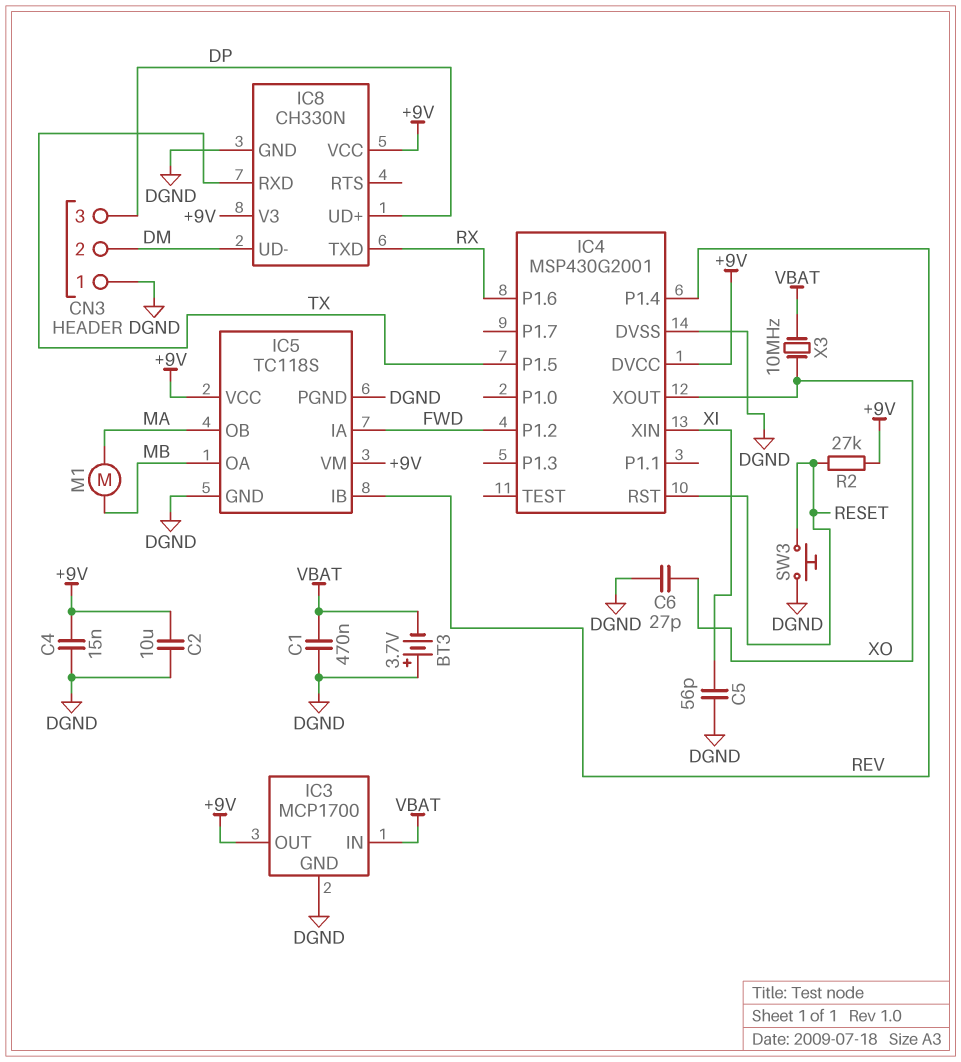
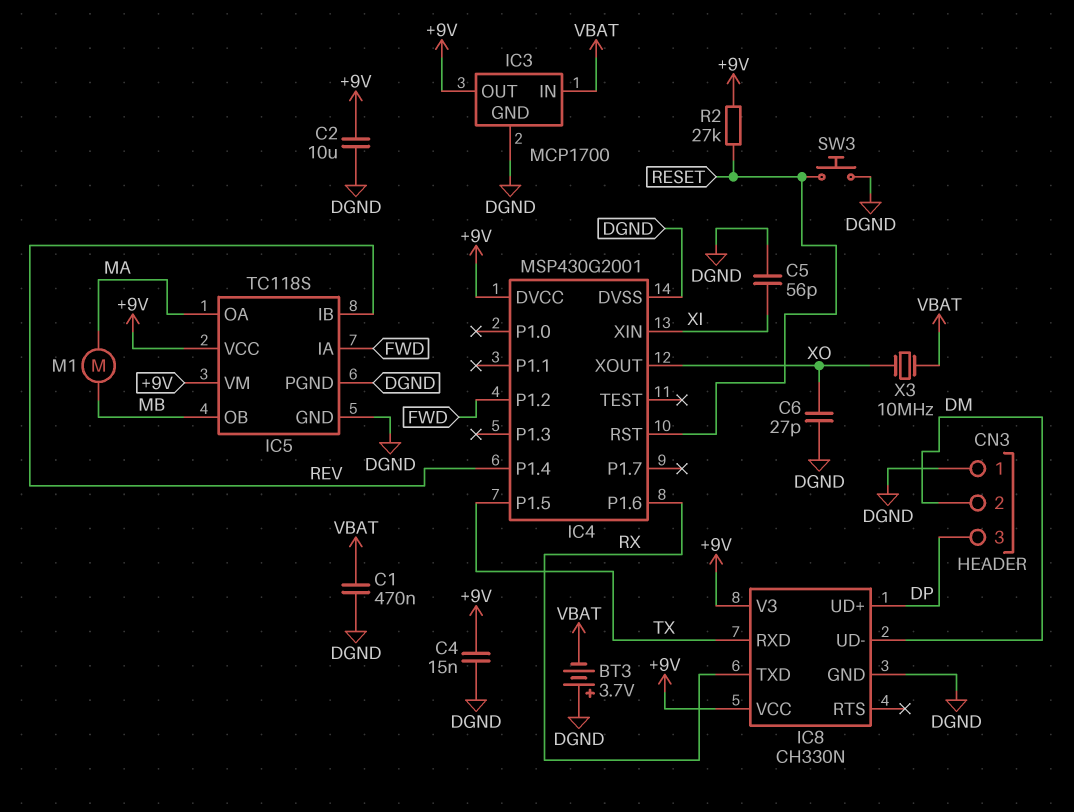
IC5 pin OA: MB -> MA
IC5 pin OB: MA -> MB

